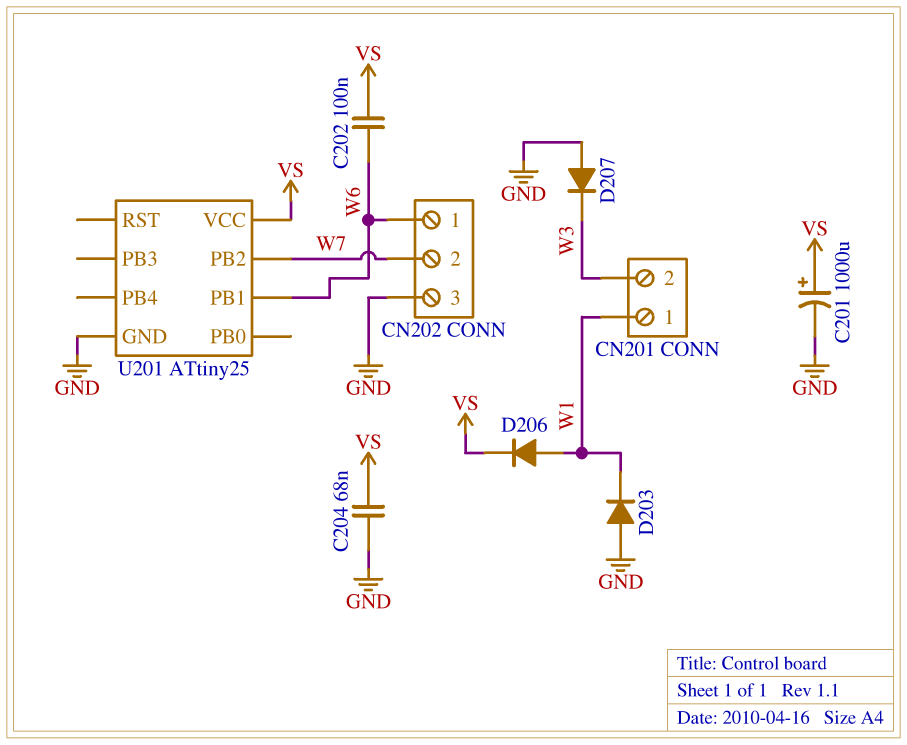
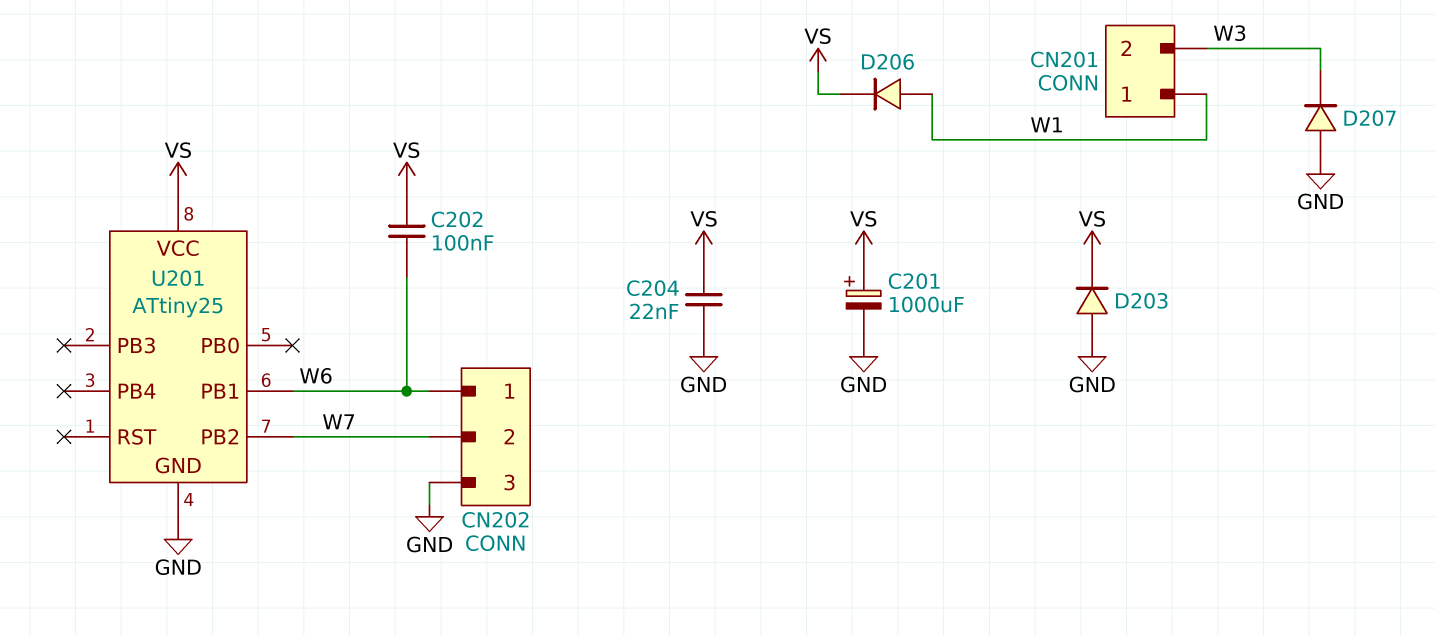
C204: 68nF (GND, VS) -> 22nF (GND, VS)
D203: diode (A GND, K W1) -> diode (A GND, K VS)

